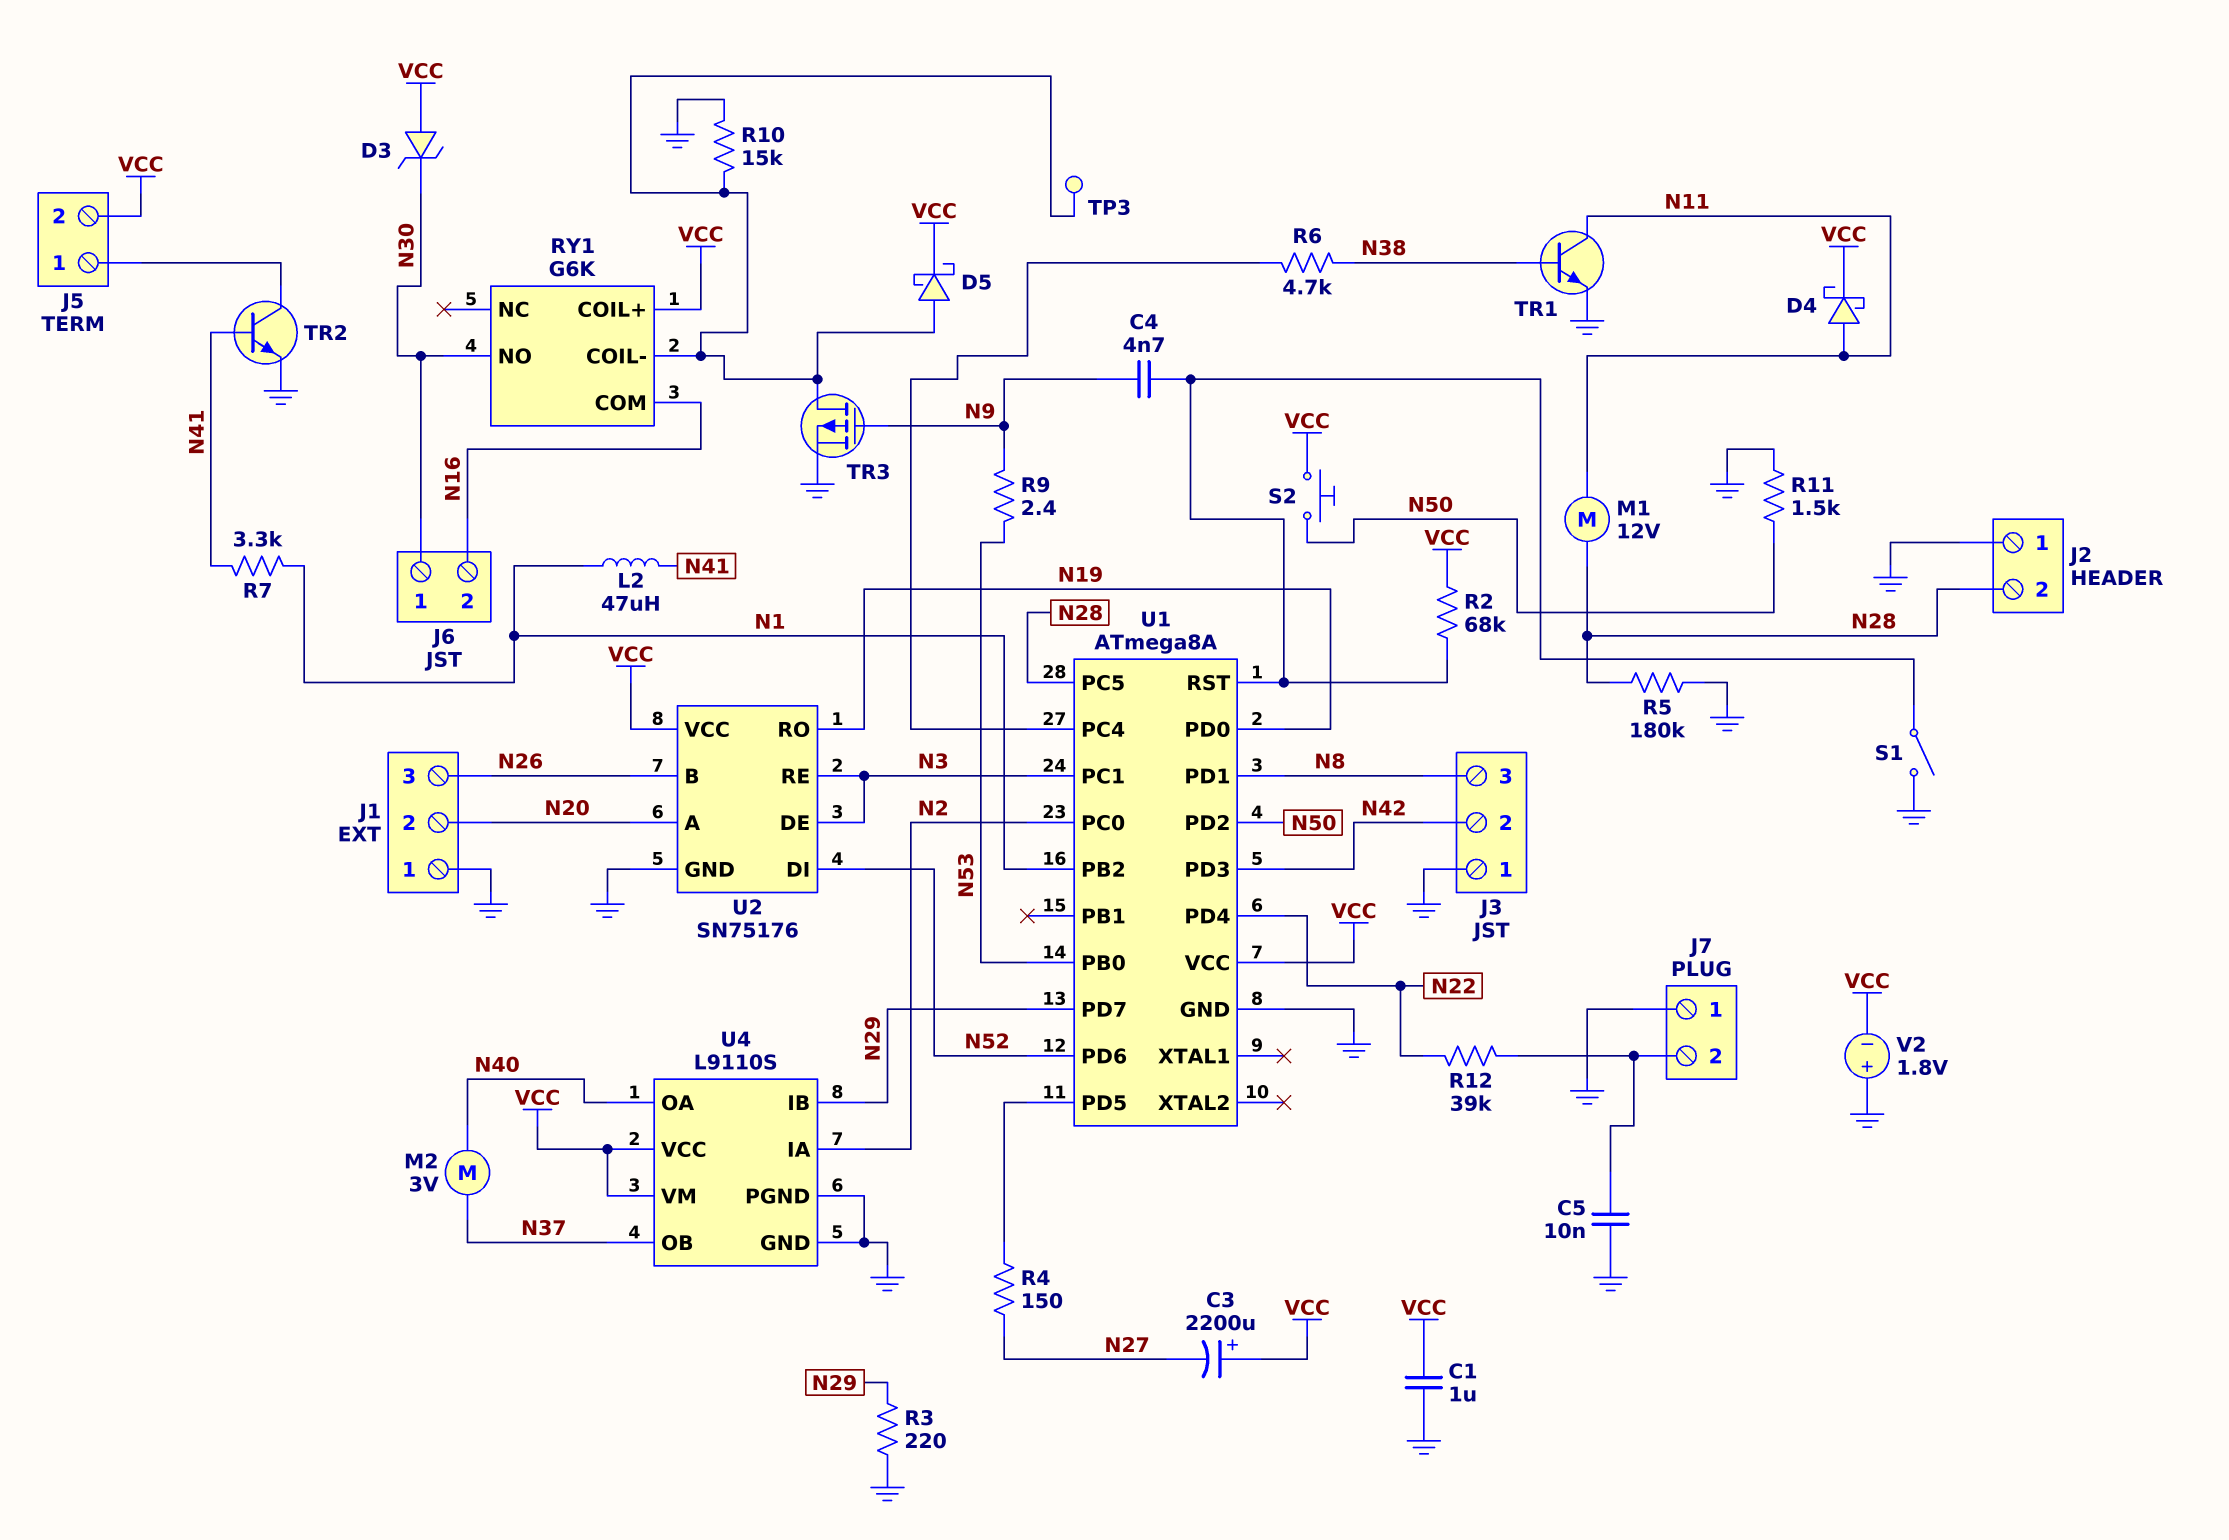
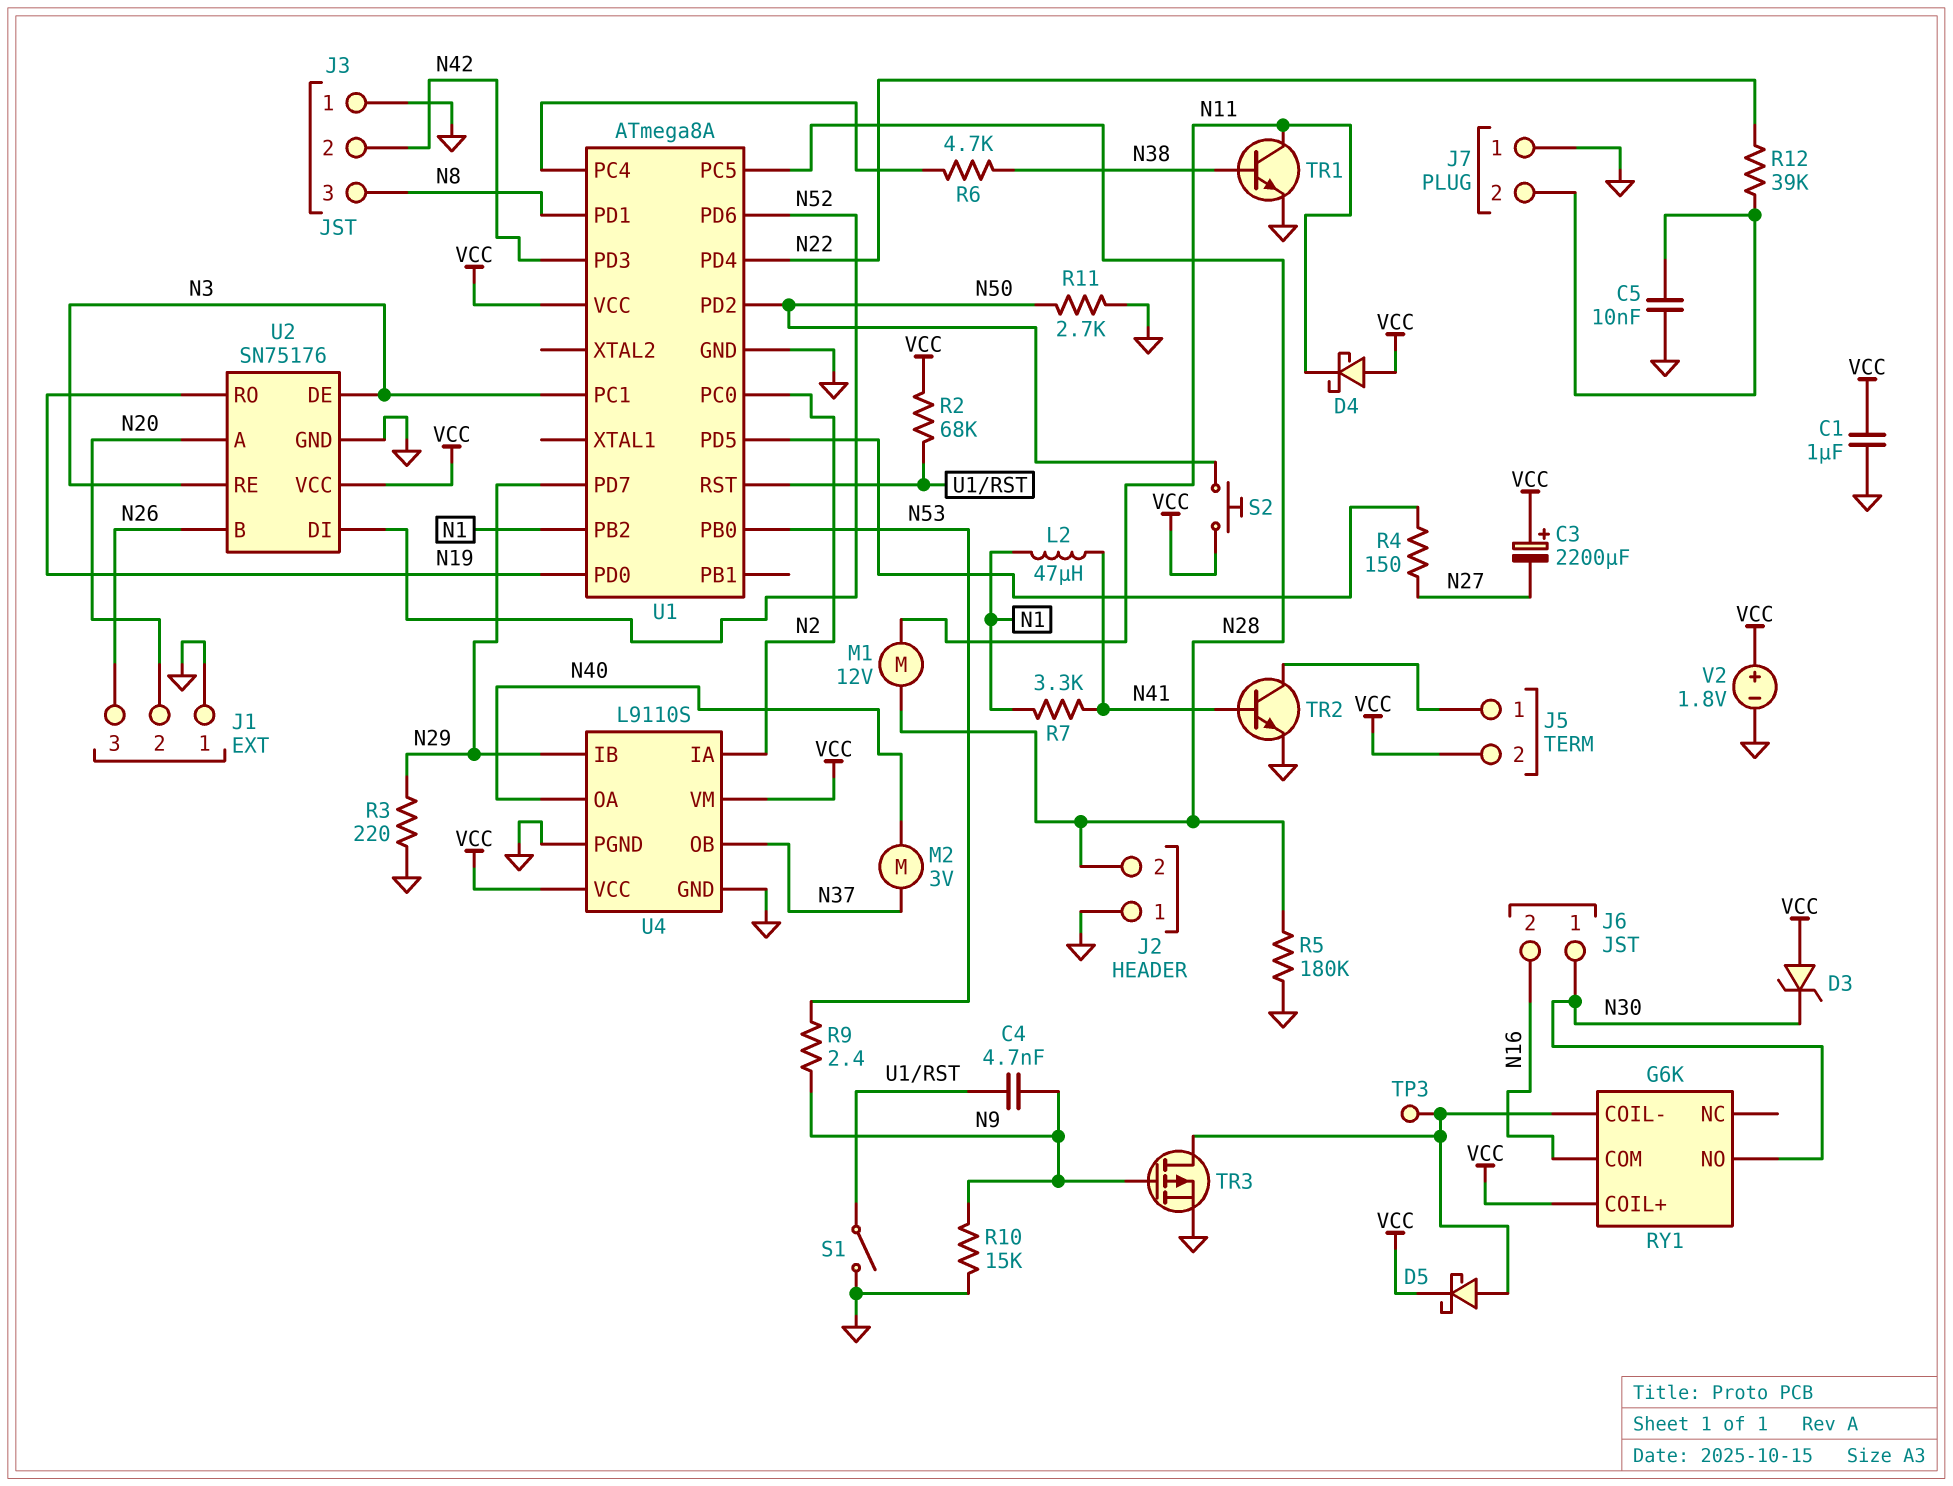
D4: schottky (A N11, K VCC) -> schottky (A VCC, K N11)
R10: 15k (GND, RY1/COIL-) -> 15k (GND, N9)
R11: 1.5k (GND, N50) -> 2.7k (GND, N50)
V2: 1.8V (plus GND, minus VCC) -> 1.8V (plus VCC, minus GND)

